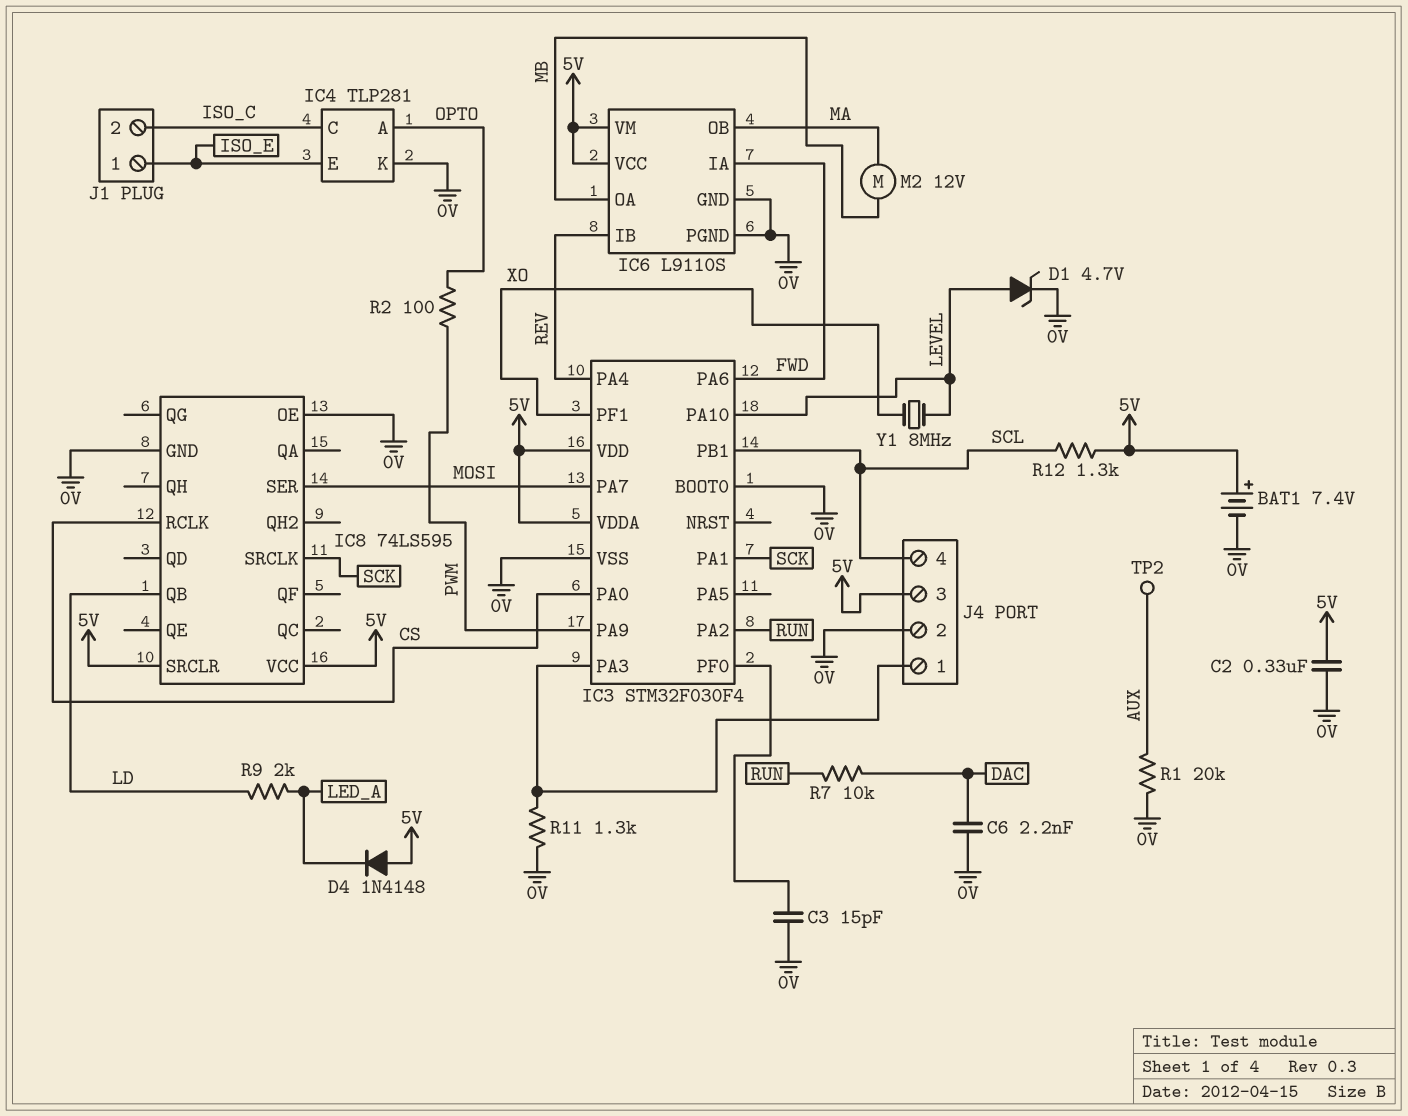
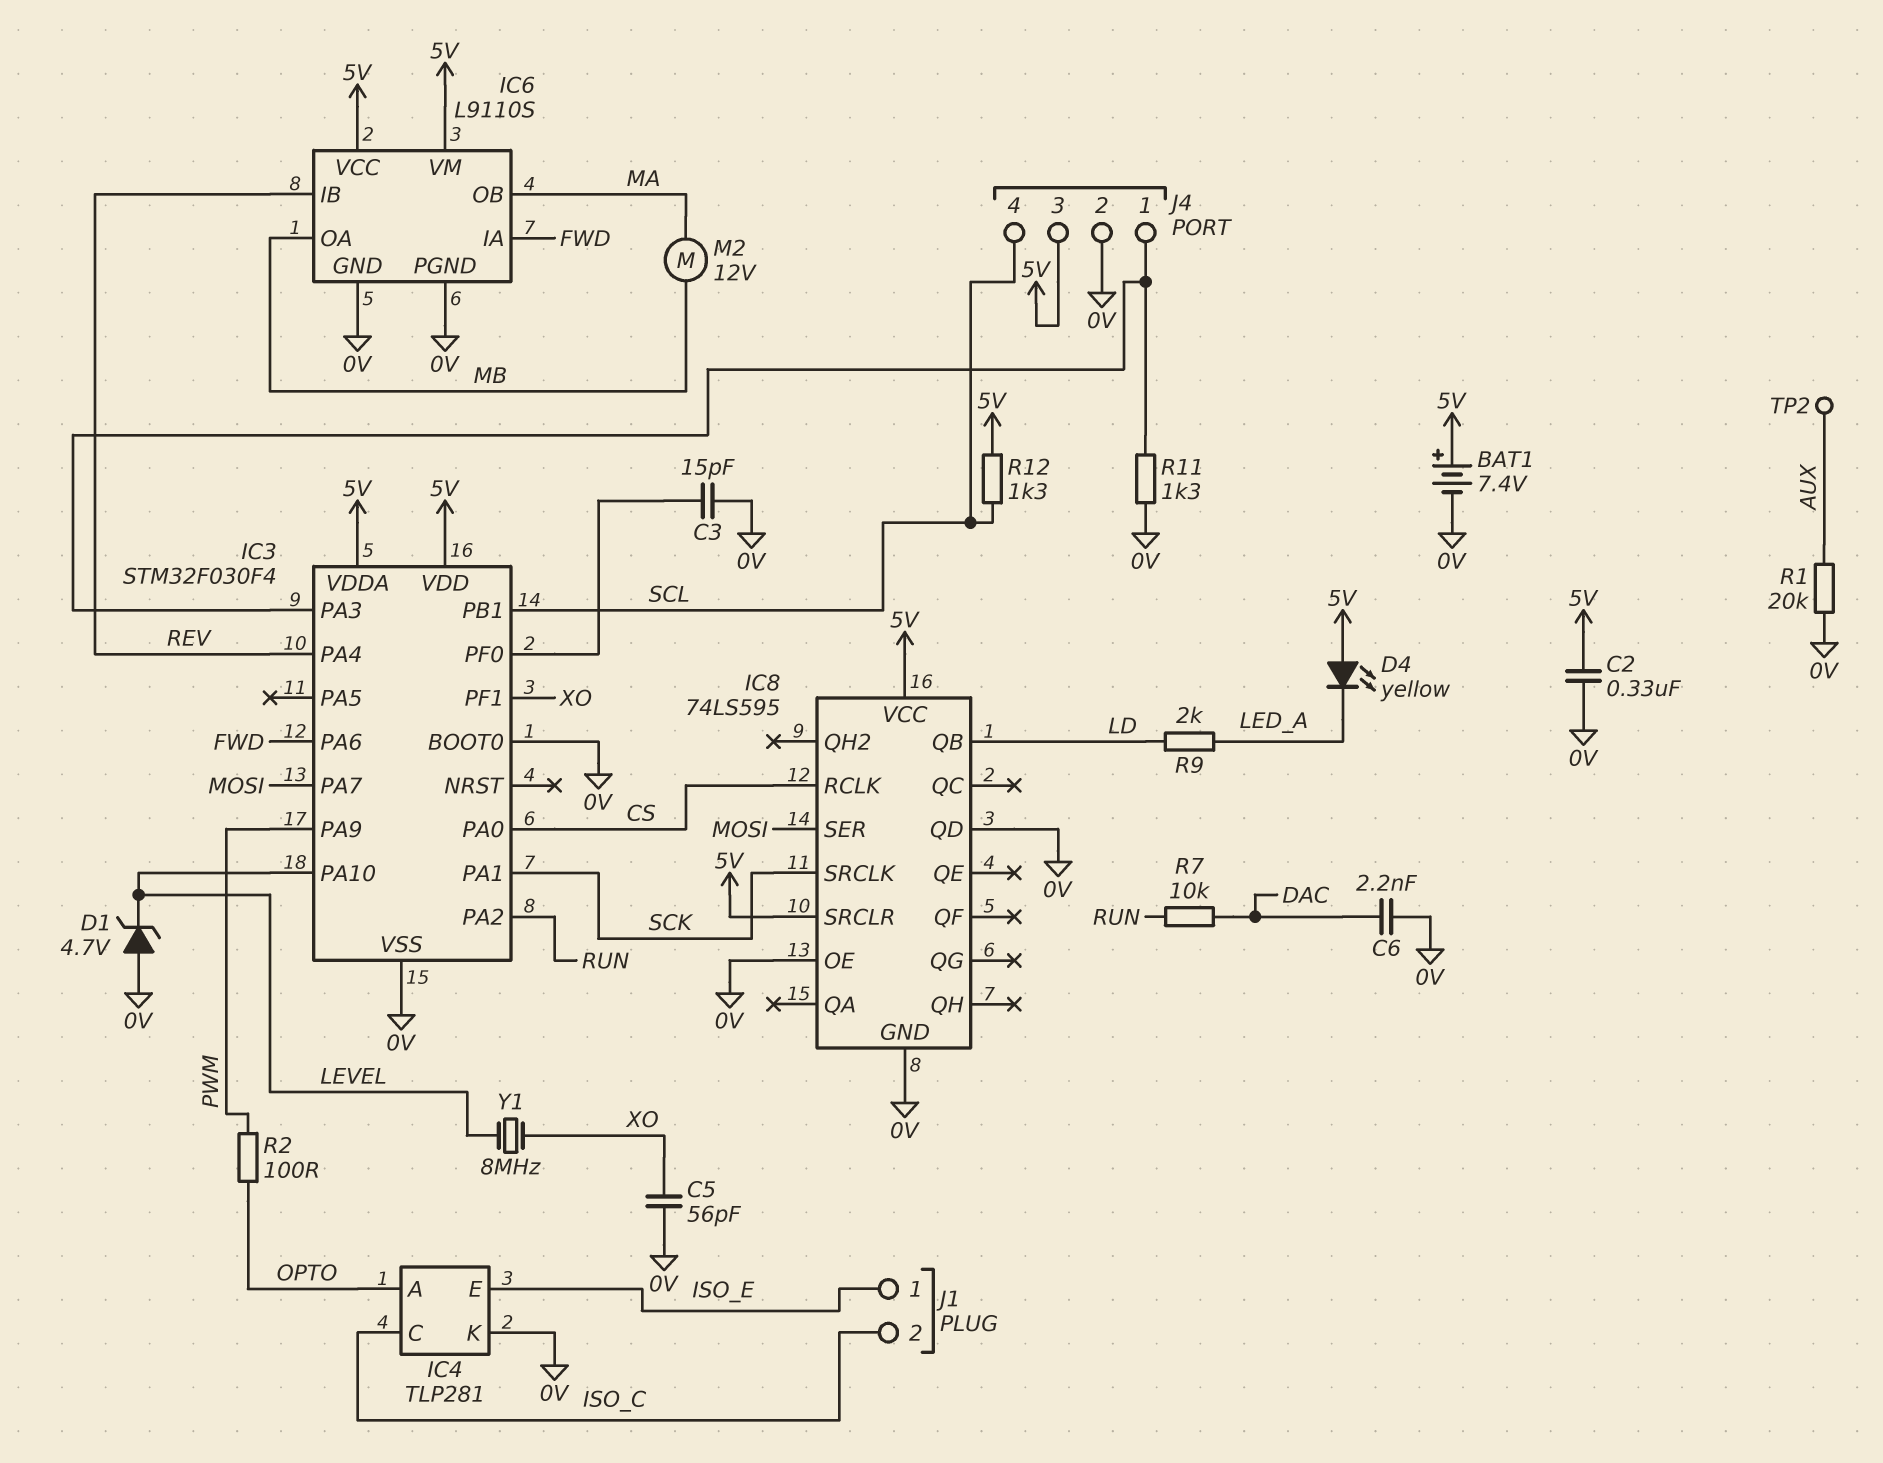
C5: none -> 56pF (0V, XO)
D1: zener 4.7V (A LEVEL, K 0V) -> zener 4.7V (A 0V, K LEVEL)
D4: diode 1N4148 (A 5V, K LED_A) -> LED yellow (A 5V, K LED_A)
IC8 pin QD: none -> 0V

